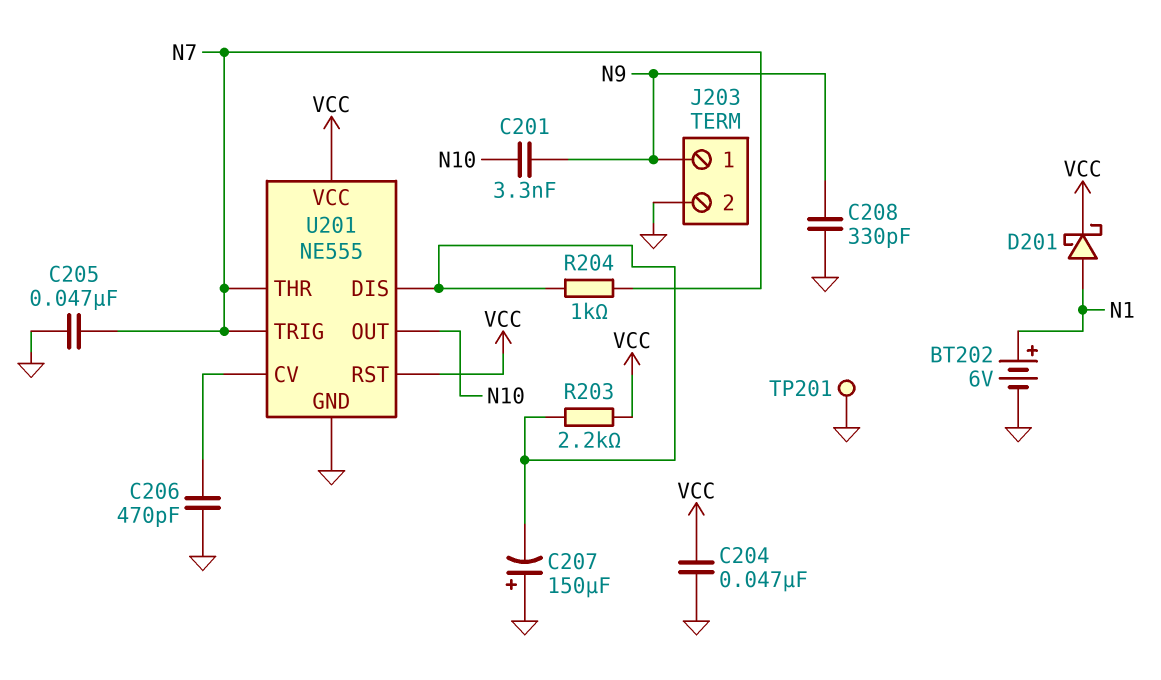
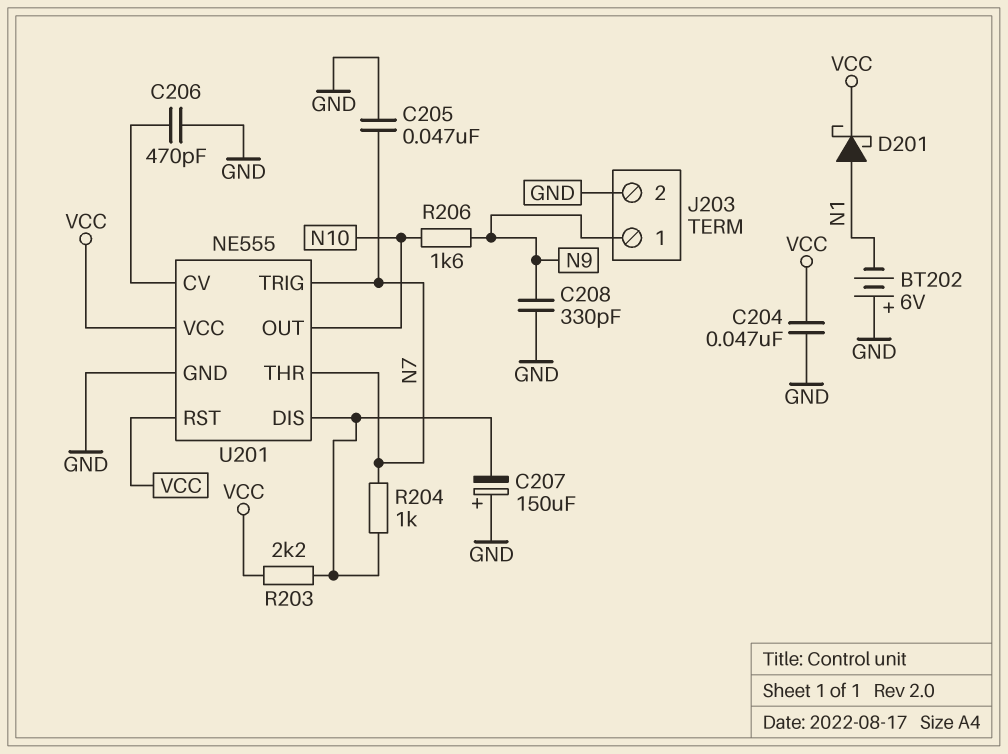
BT202: 6V (plus N1, minus GND) -> 6V (plus GND, minus N1)
C201: 3.3nF (N9, N10) -> none
R206: none -> 1.6k (N9, N10)
TP201: test point (GND) -> none

